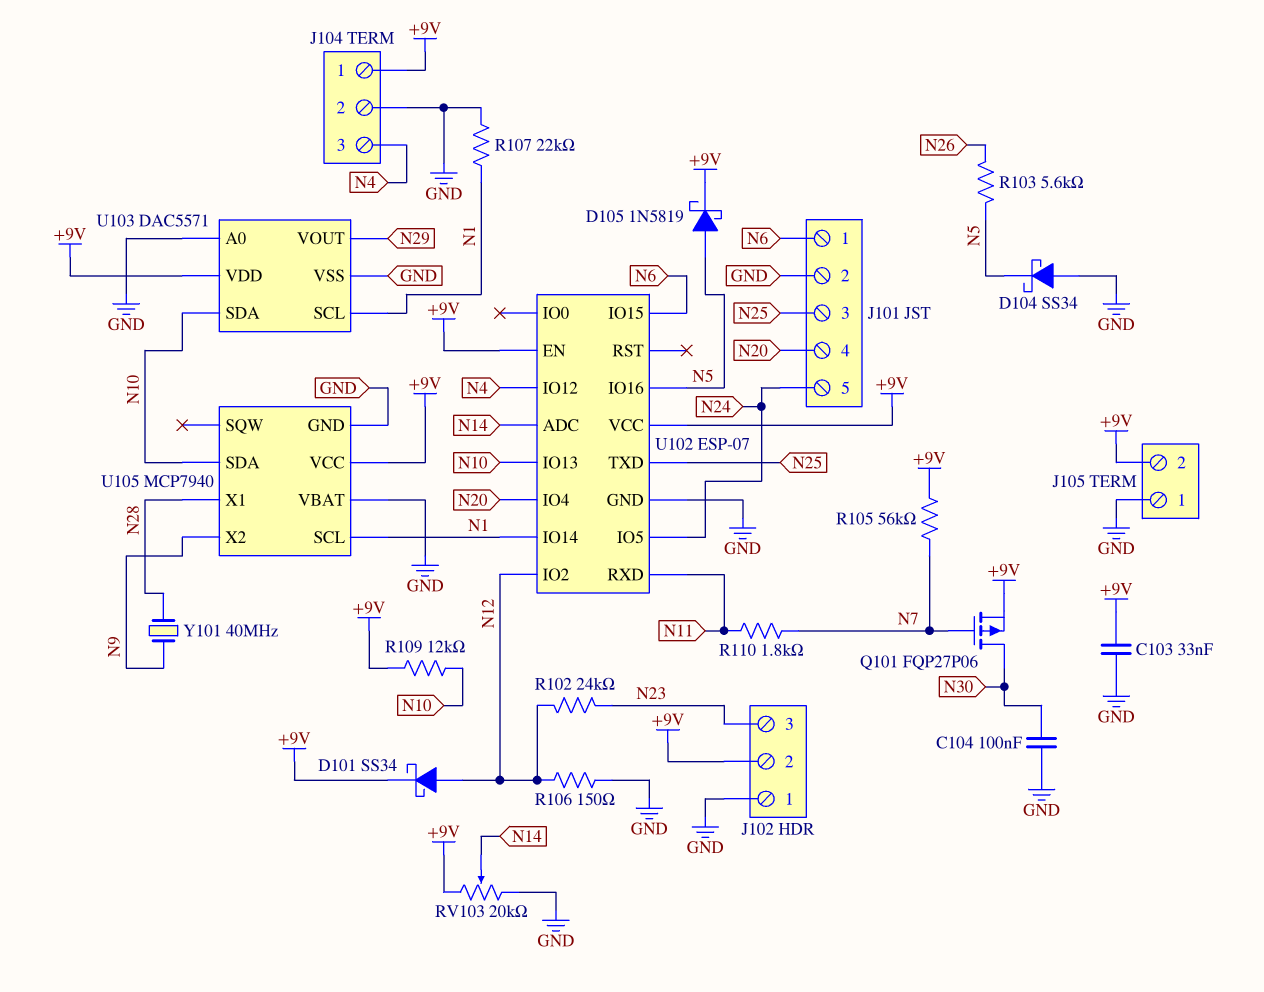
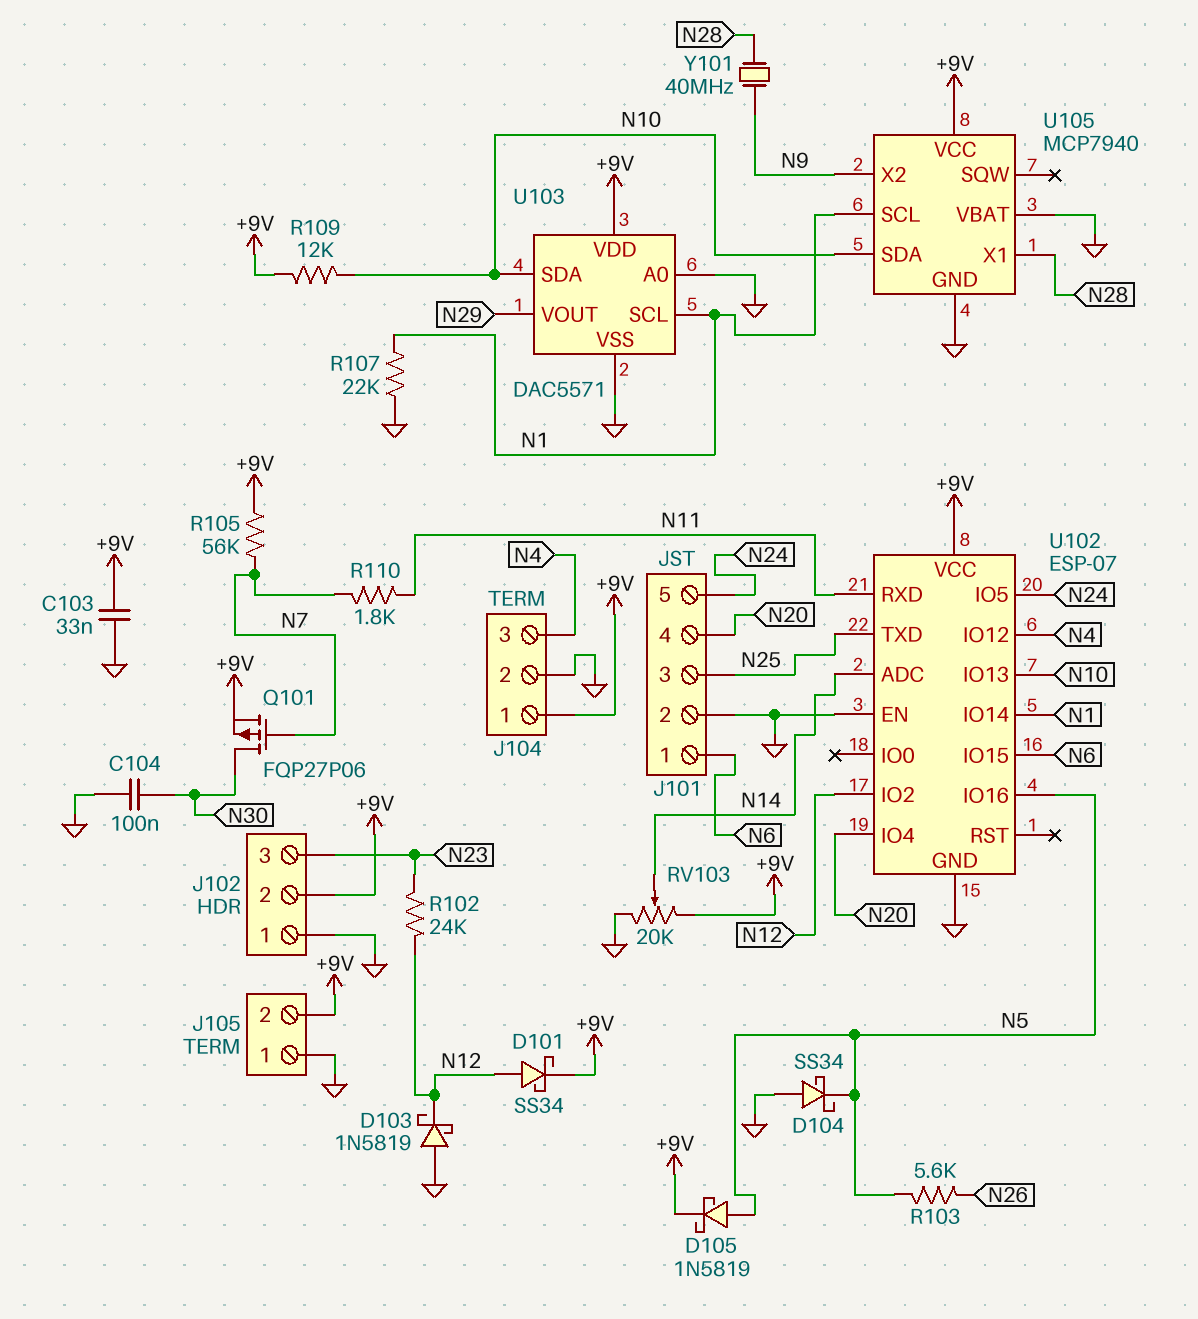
D103: none -> schottky 1N5819 (A GND, K N12)
R106: 150 (GND, N12) -> none
U102 pin EN: +9V -> GND

